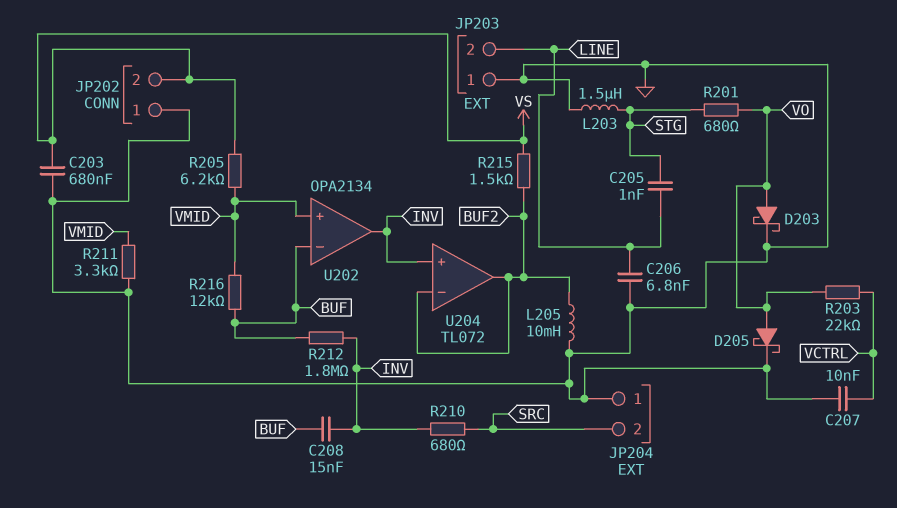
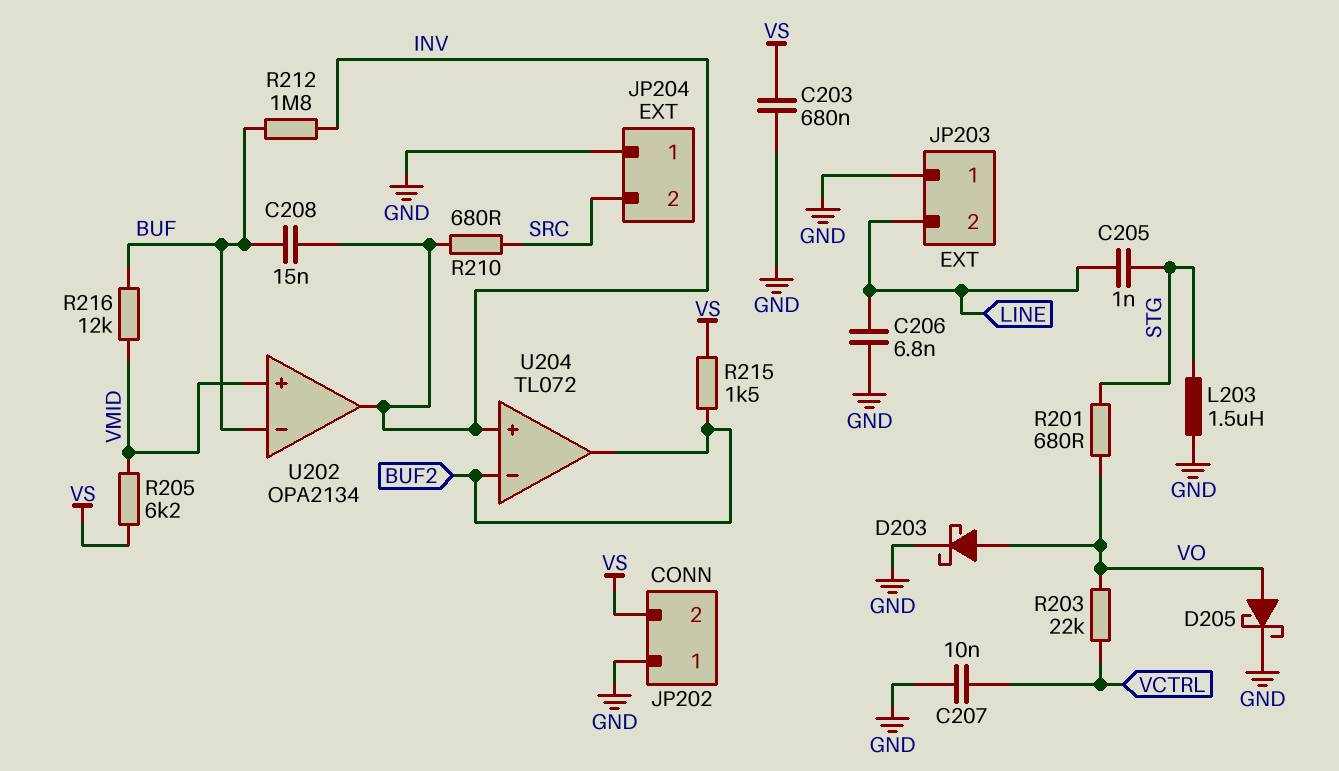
L205: 10mH (BUF2, GND) -> none
R211: 3.3k (GND, VMID) -> none

